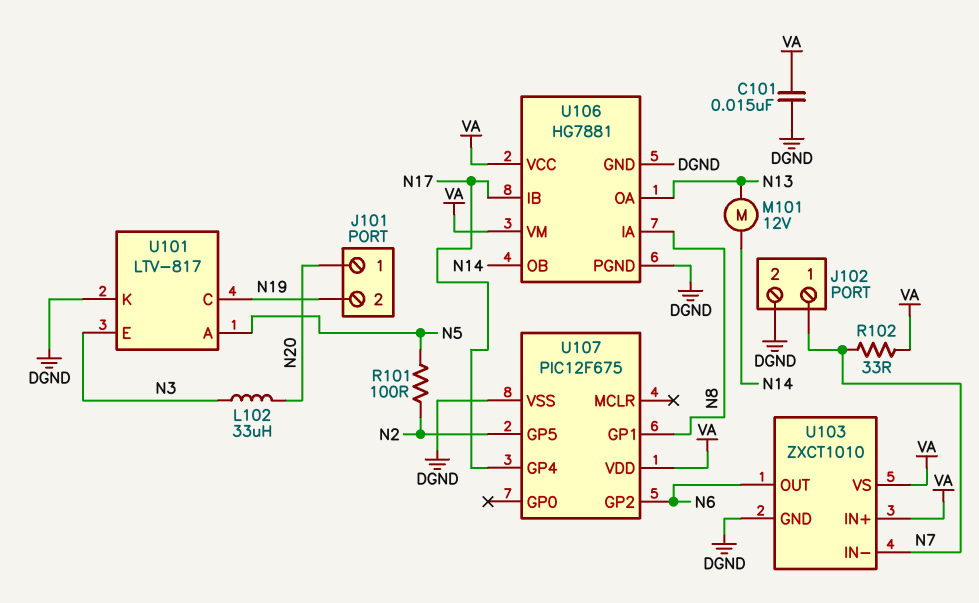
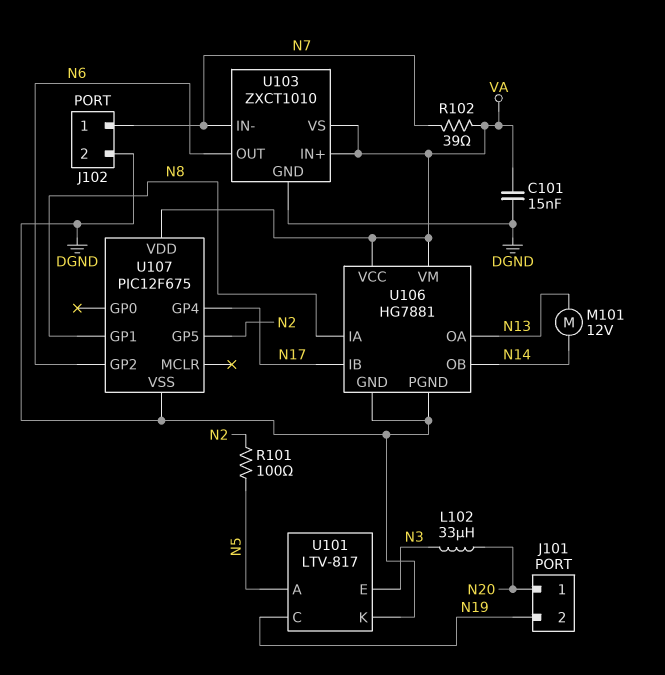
R102: 33 (N7, VA) -> 39 (N7, VA)

